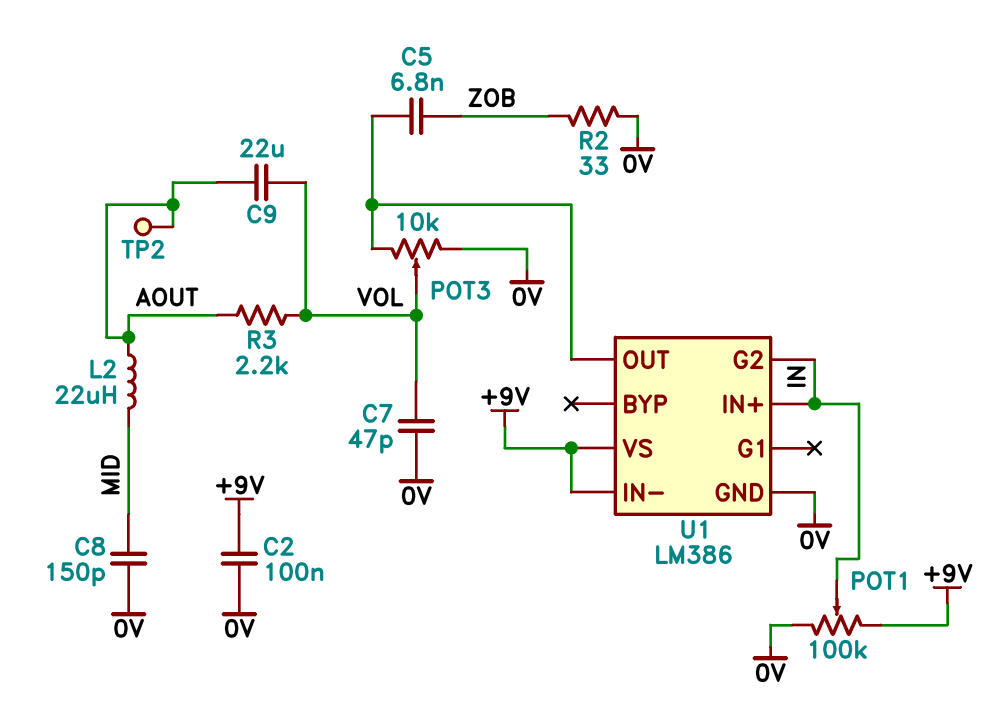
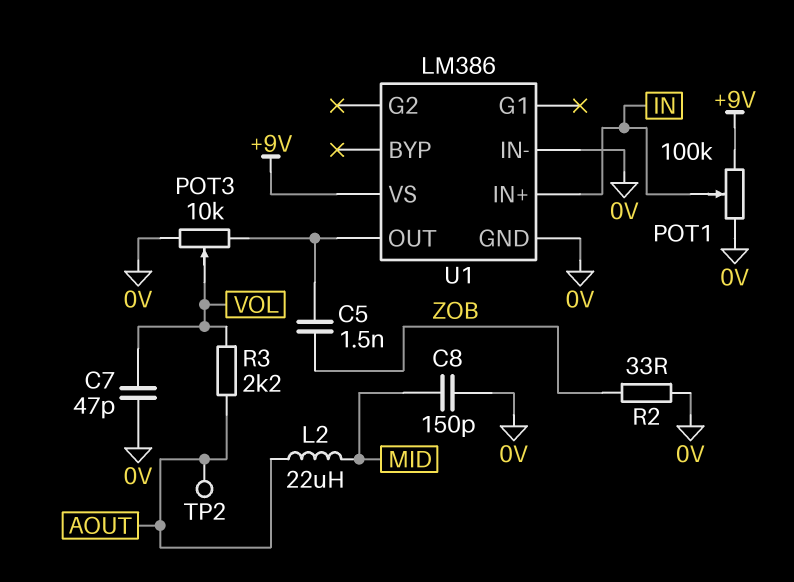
C2: 100nF (+9V, 0V) -> none
C5: 6.8nF (U1/OUT, ZOB) -> 1.5nF (U1/OUT, ZOB)
C9: 22uF (AOUT, VOL) -> none
U1 pin G2: IN -> none
U1 pin IN-: +9V -> 0V

